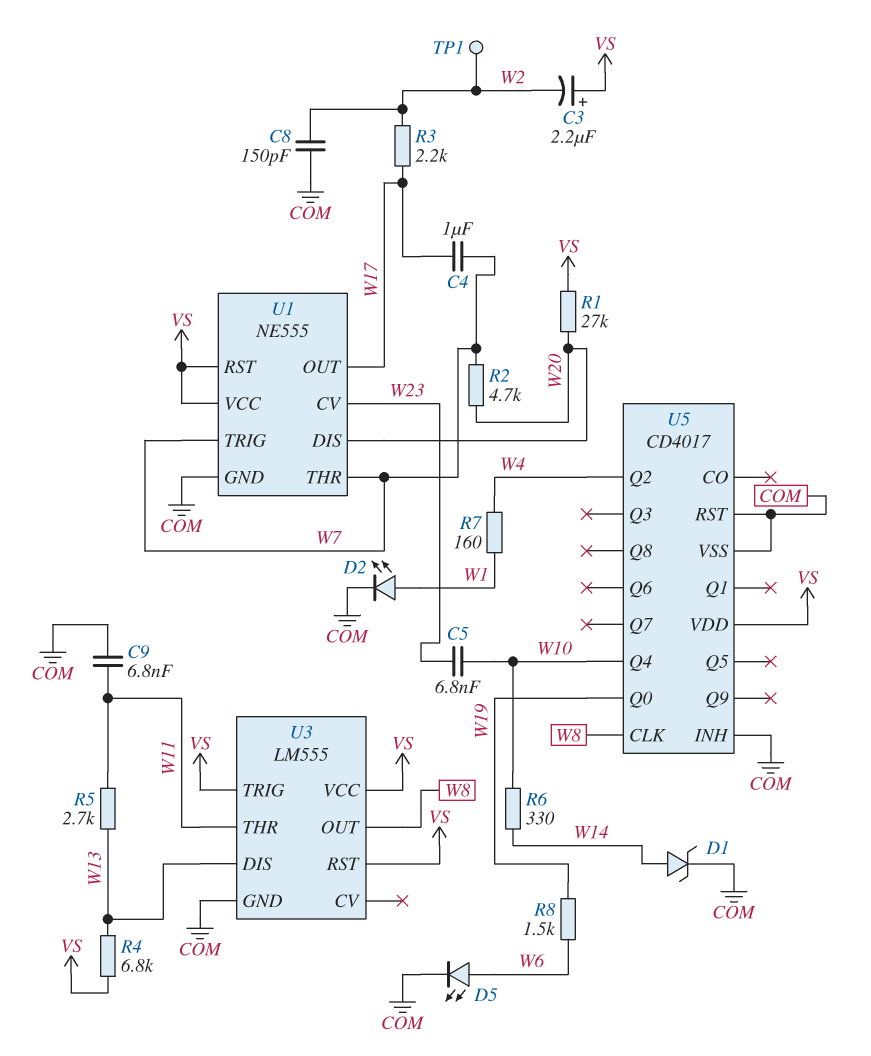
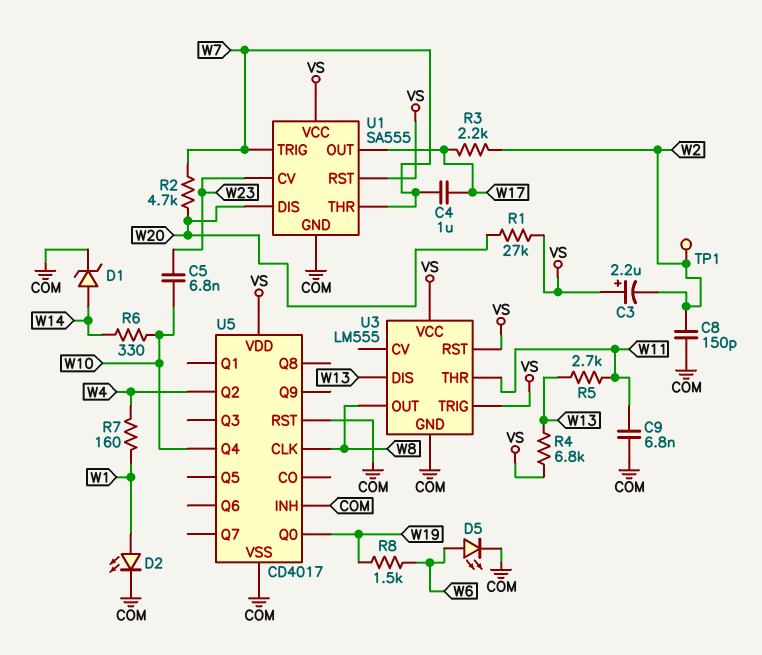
U1: NE555 -> SA555

